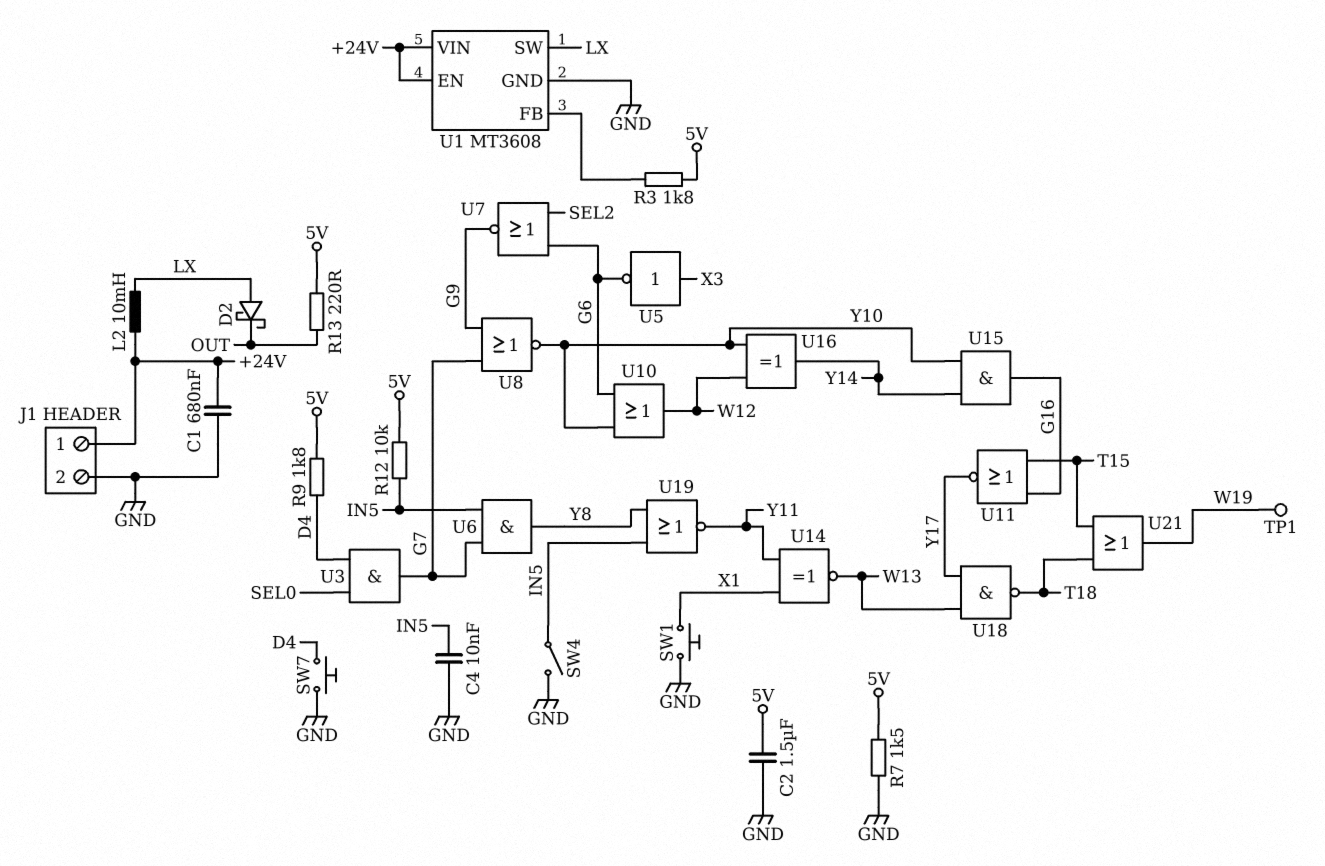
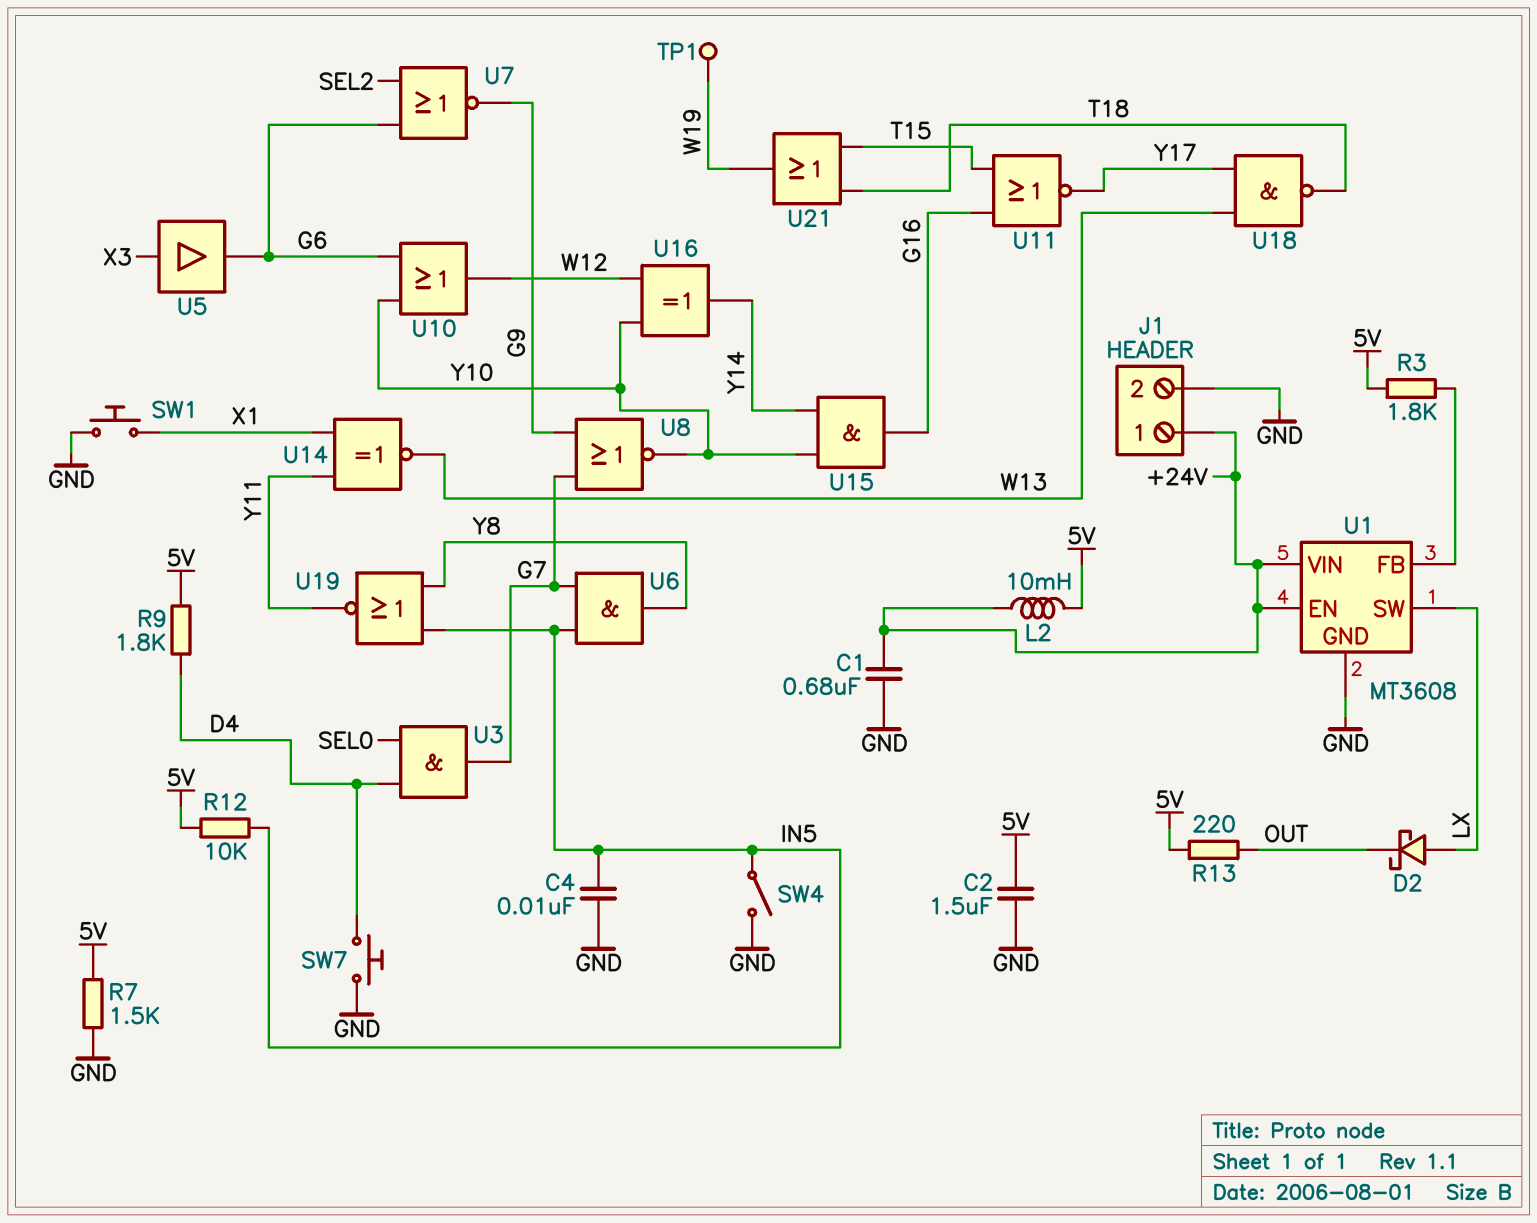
L2: 10mH (+24V, LX) -> 10mH (+24V, 5V)
U5: NOT (in X3, out G6) -> buffer (in X3, out G6)

